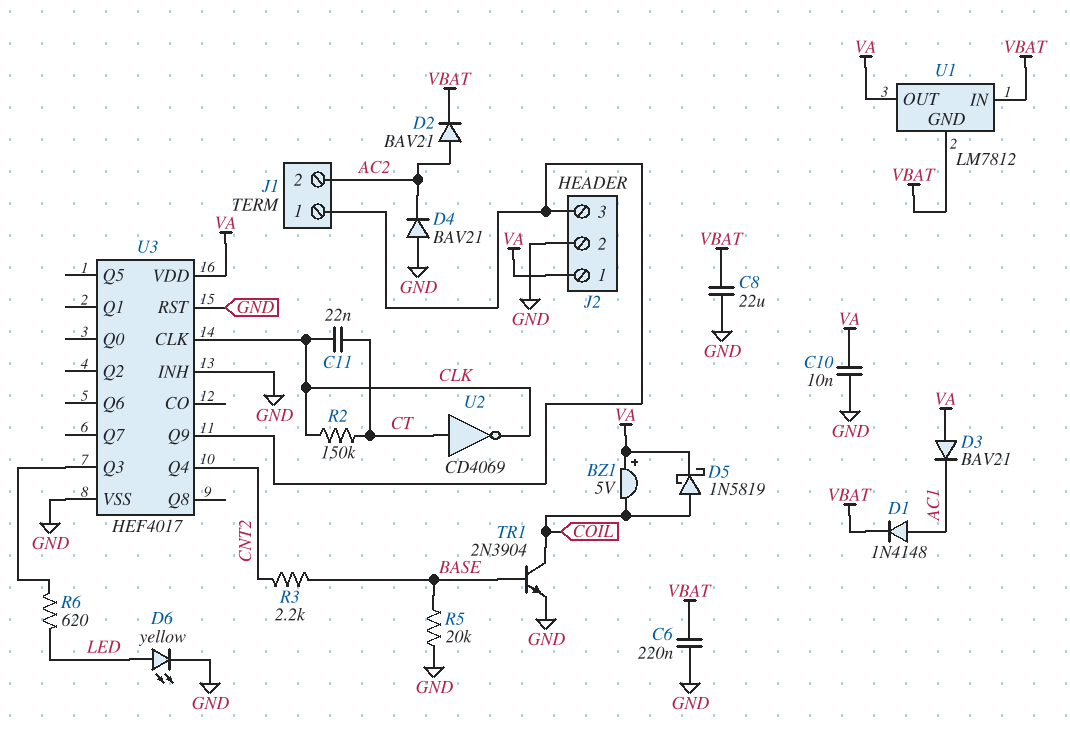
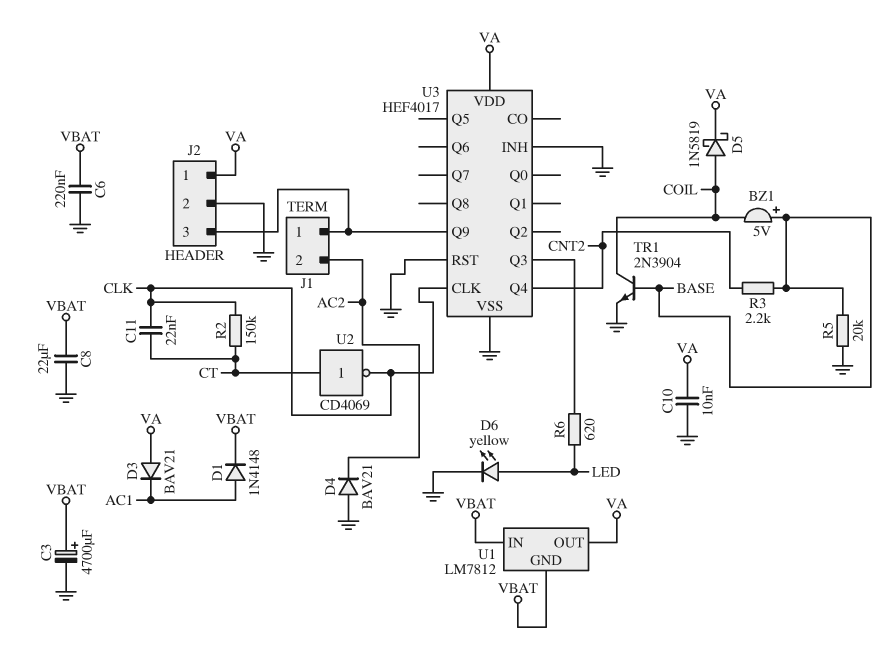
BZ1: buzzer 5V (plus VA, minus COIL) -> buzzer 5V (plus BASE, minus COIL)
C3: none -> 4700uF (plus VBAT, minus GND)
D2: diode BAV21 (A AC2, K VBAT) -> none

